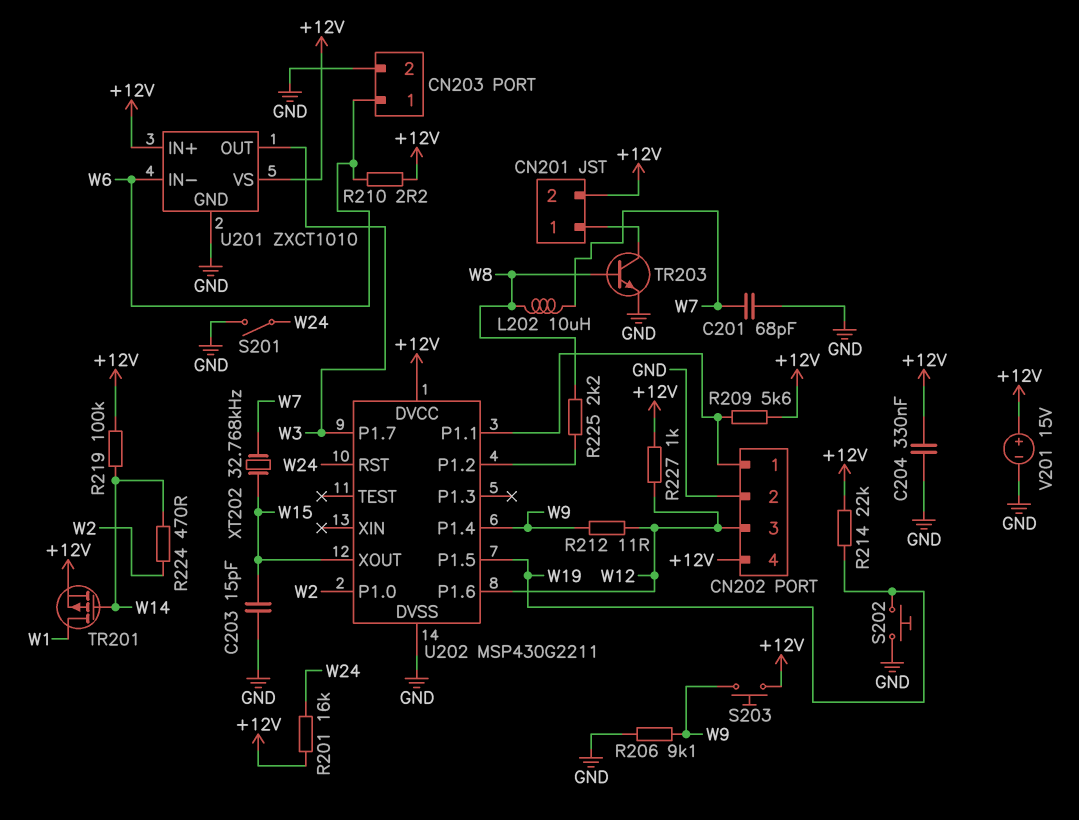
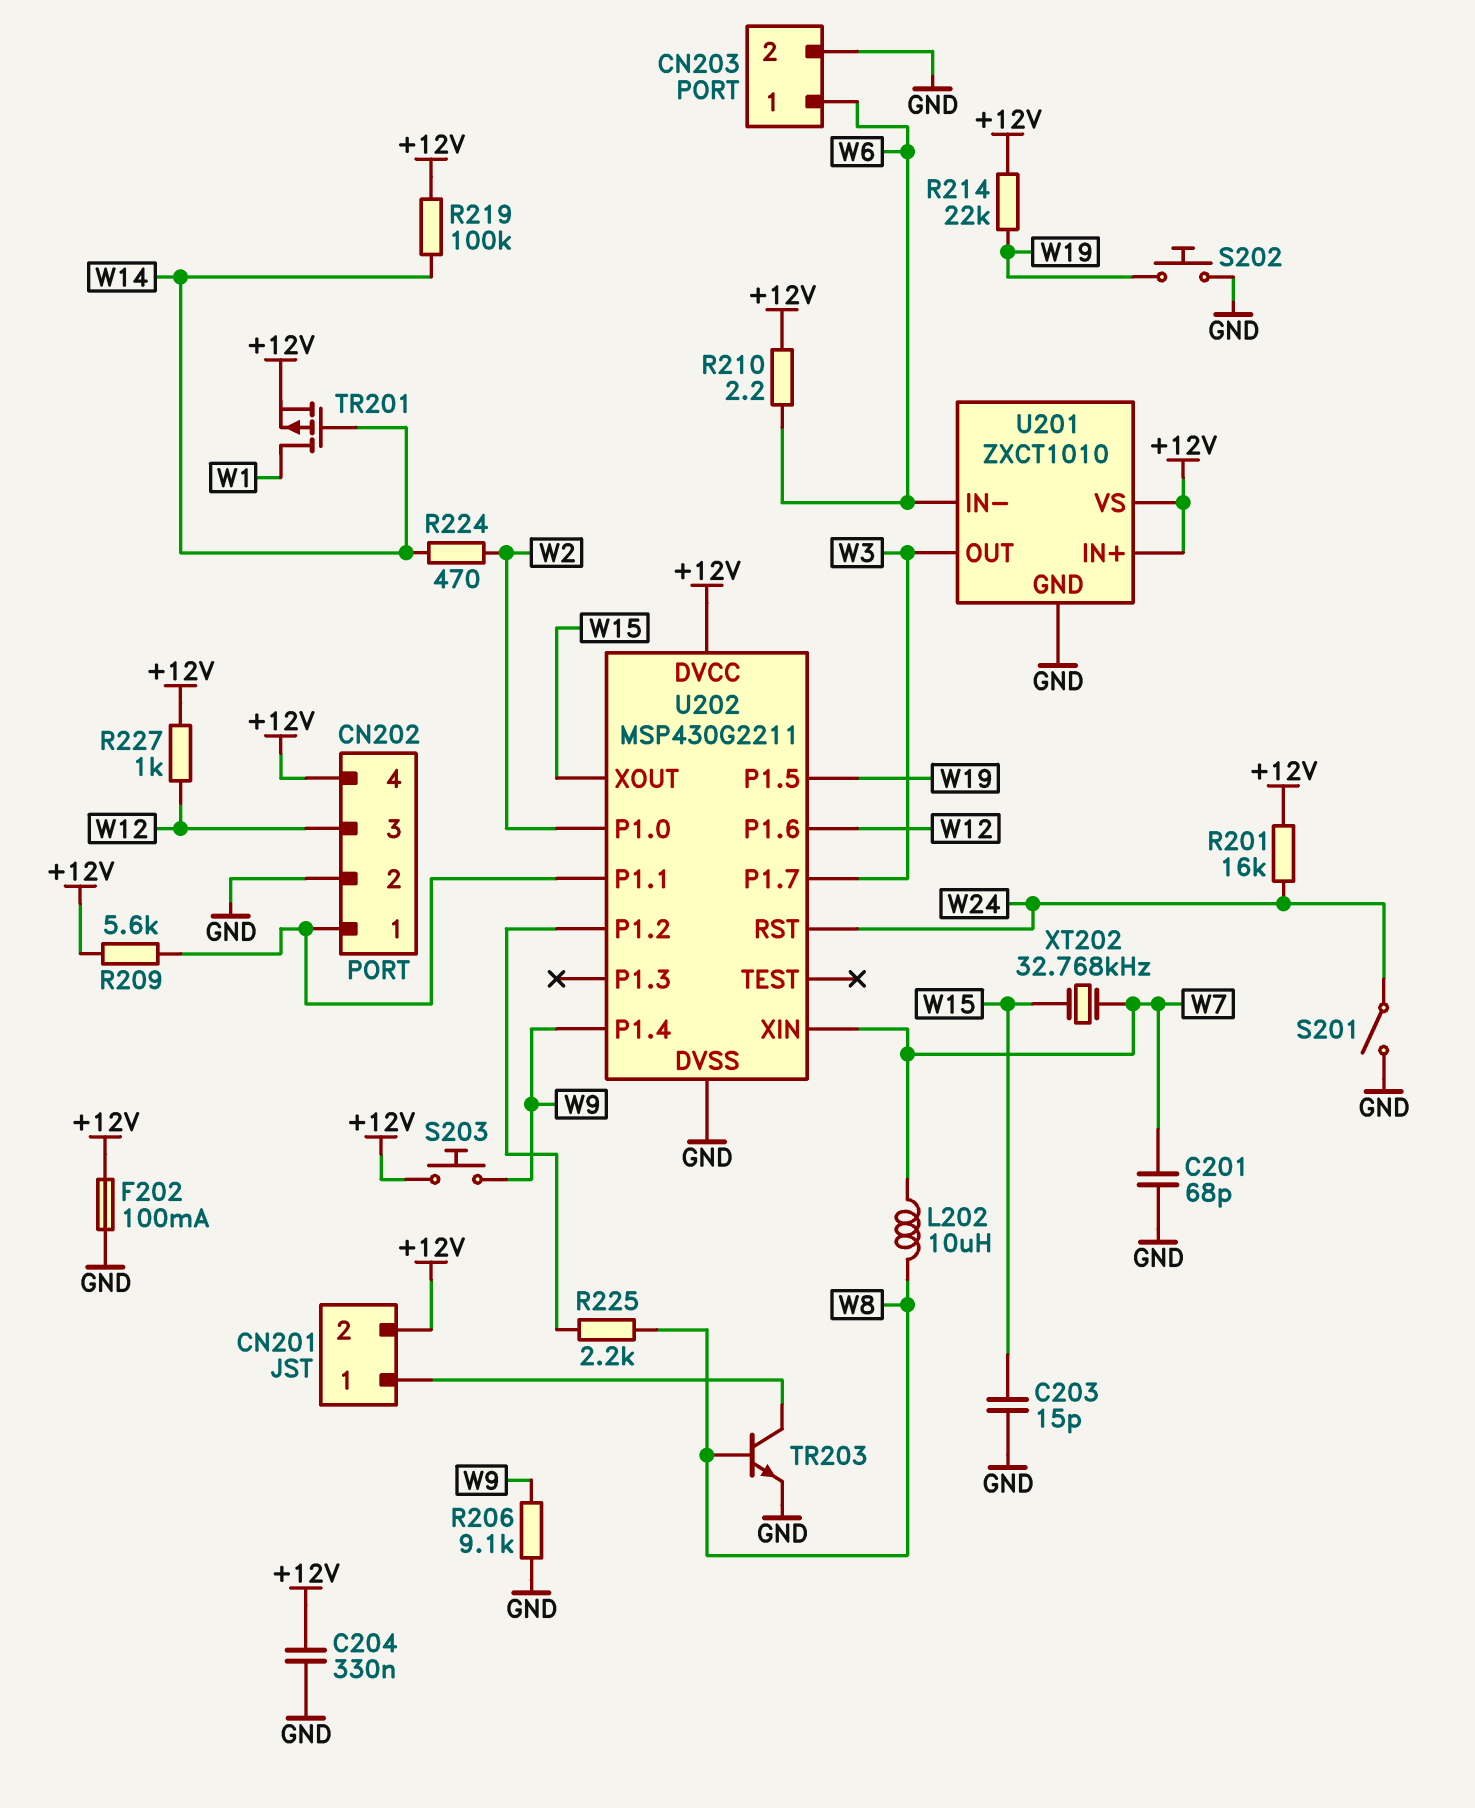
F202: none -> 100mA (+12V, GND)
R212: 11 (W9, W12) -> none
U202 pin XIN: none -> W7
V201: 15V (plus +12V, minus GND) -> none

